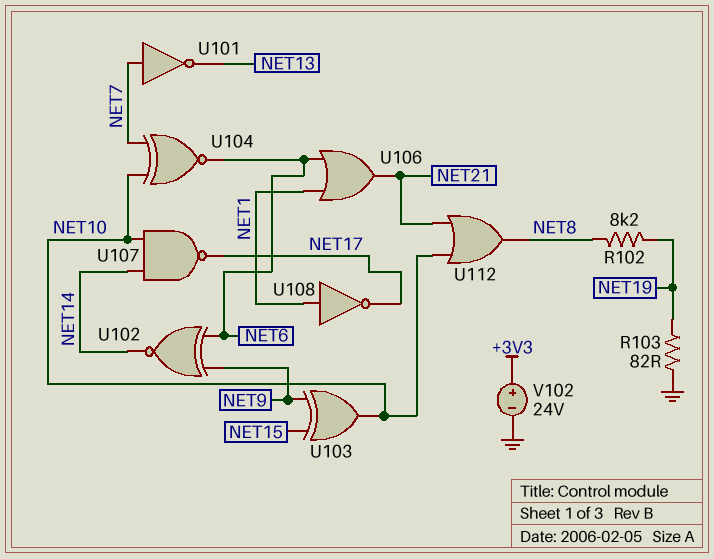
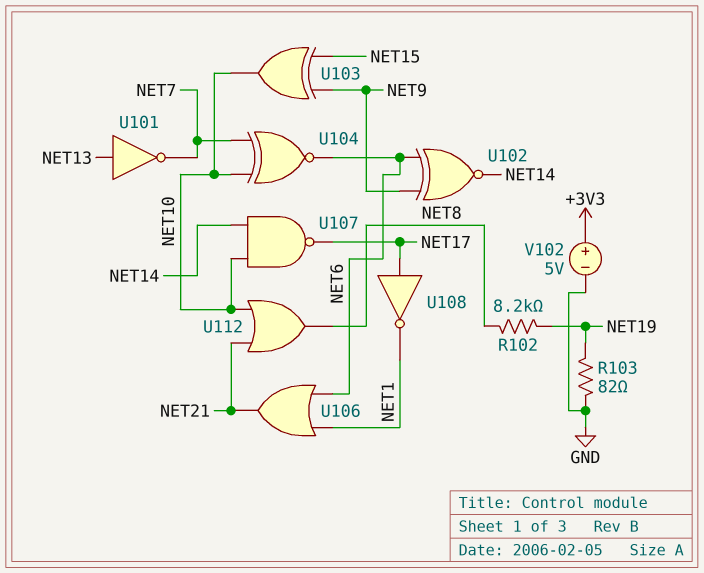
U101: NOT (in NET7, out NET13) -> NOT (in NET13, out NET7)
U108: NOT (in NET1, out NET17) -> NOT (in NET17, out NET1)
V102: 24V (plus +3V3, minus GND) -> 5V (plus +3V3, minus GND)

